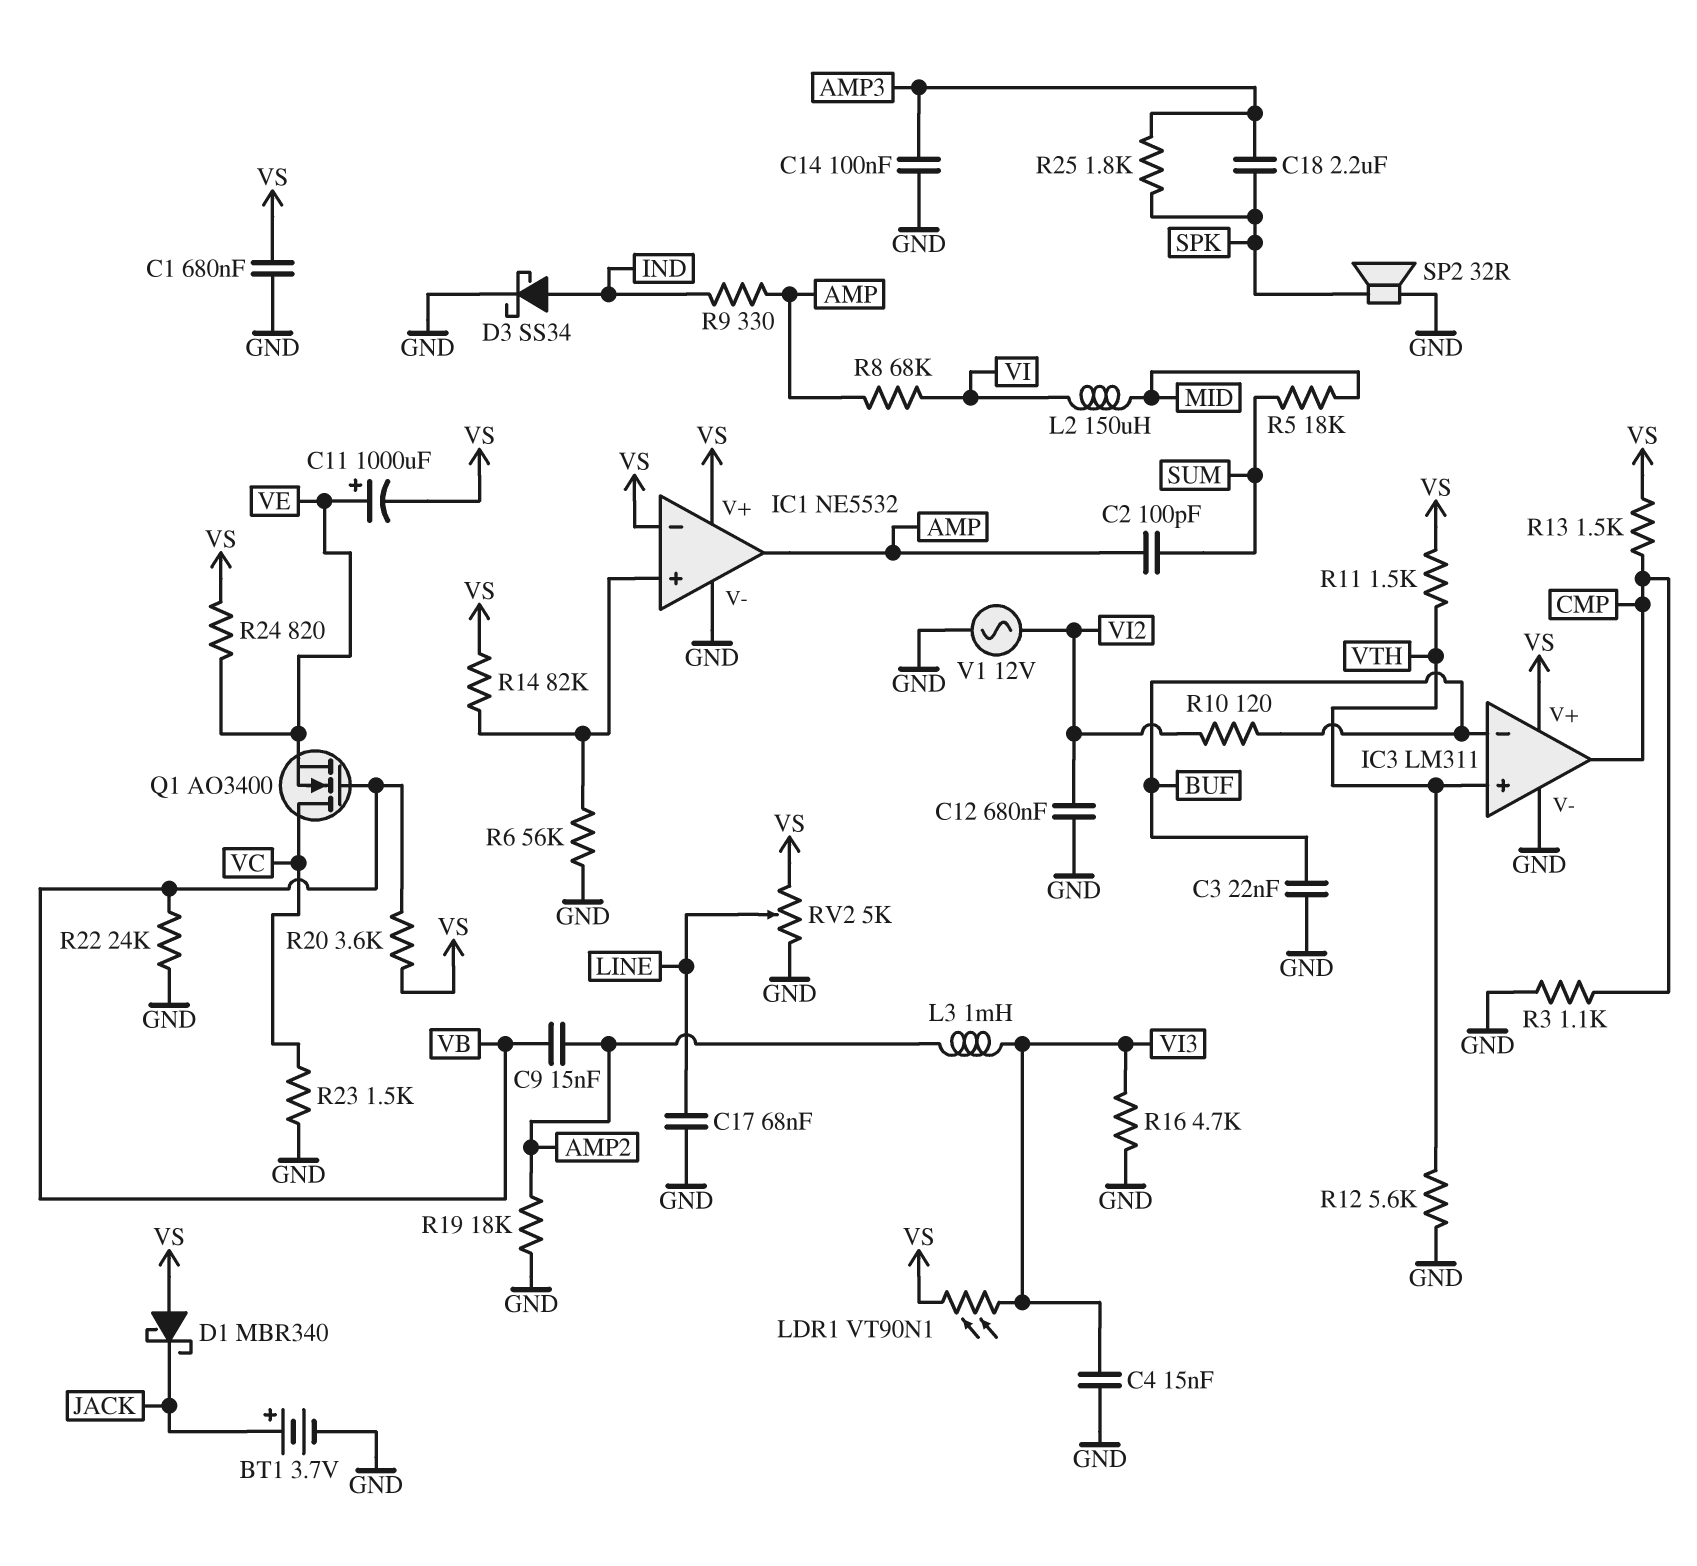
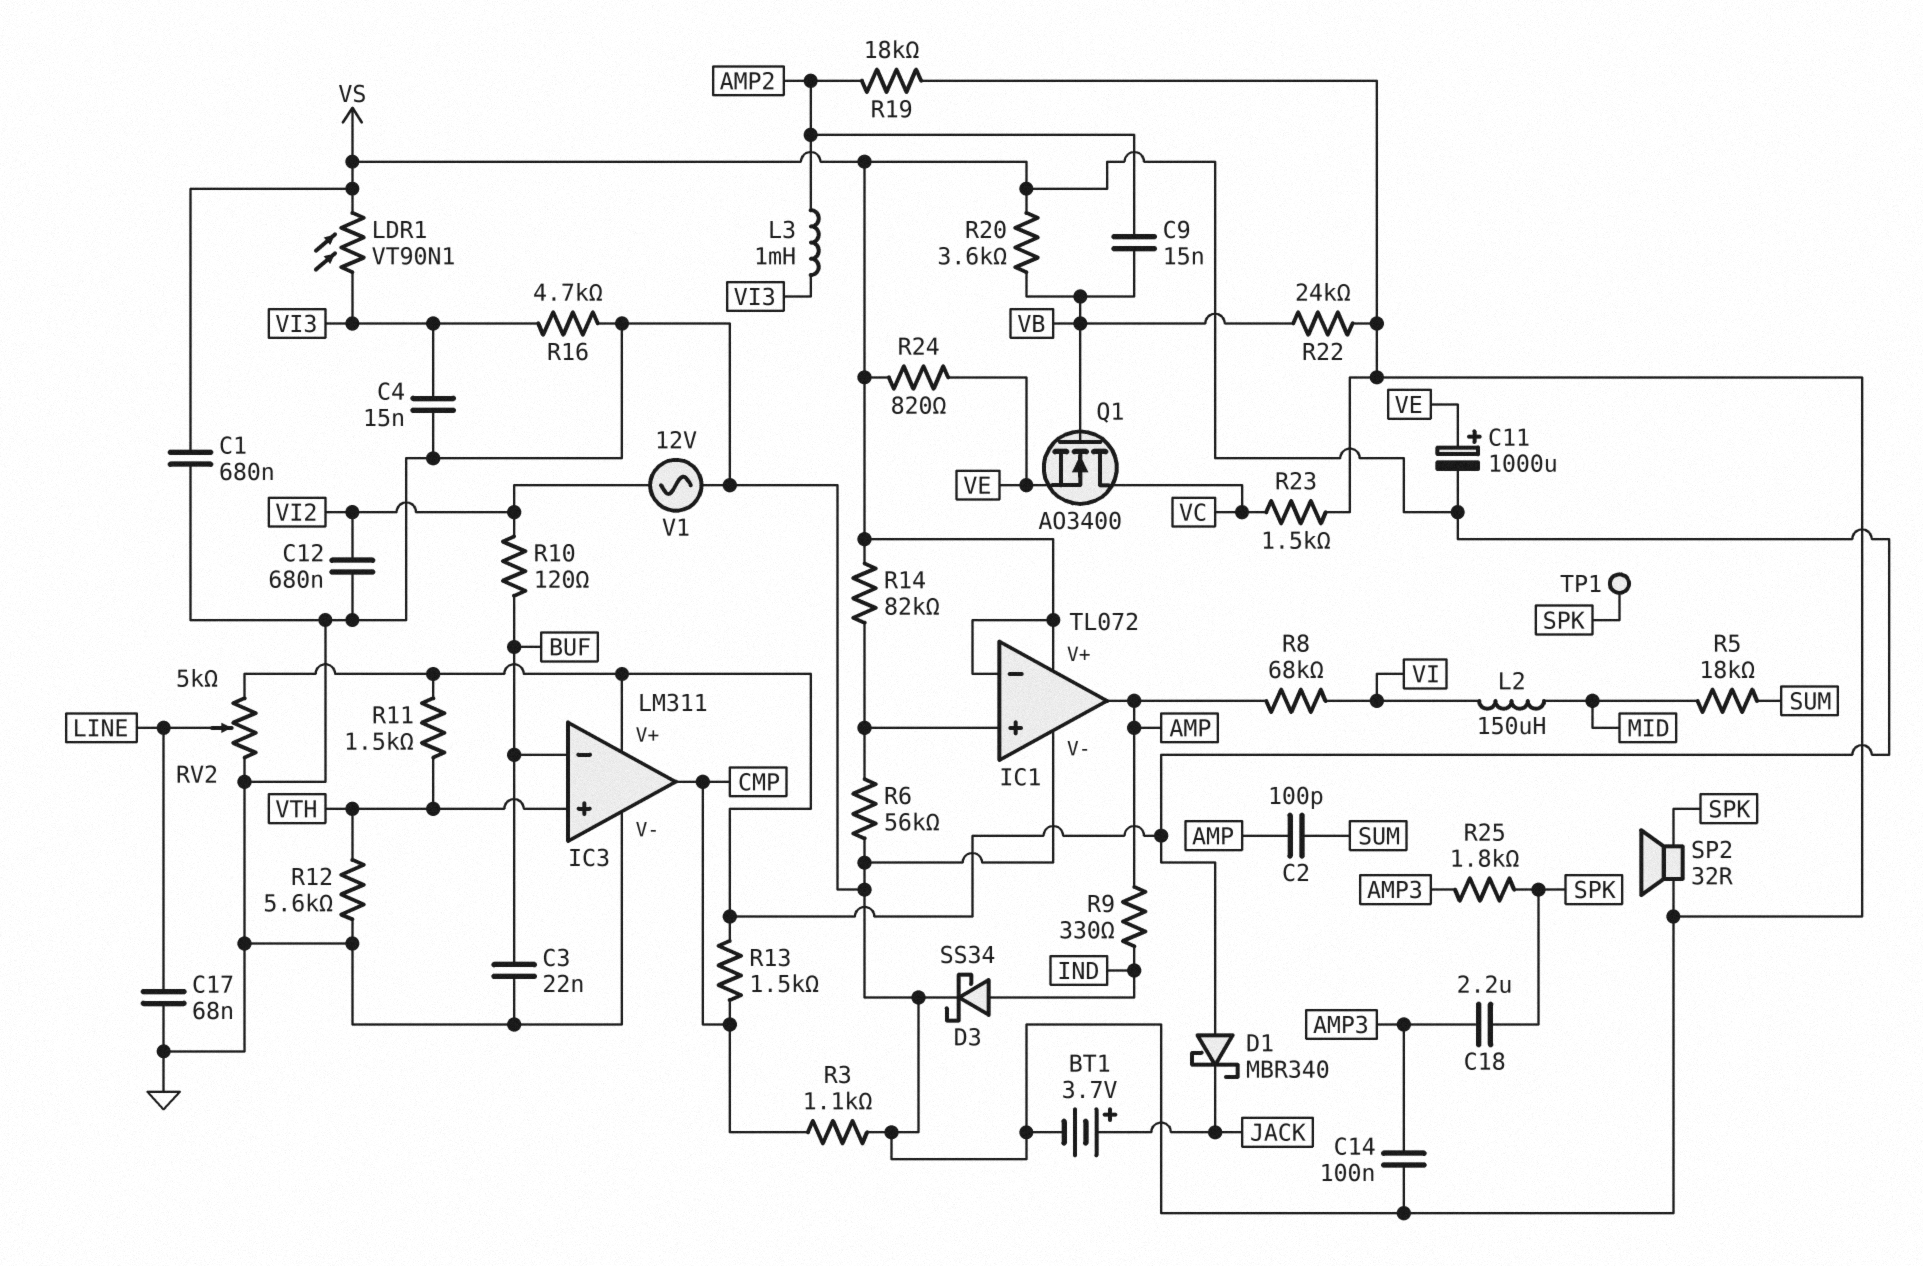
IC1: NE5532 -> TL072
TP1: none -> test point (SPK)

